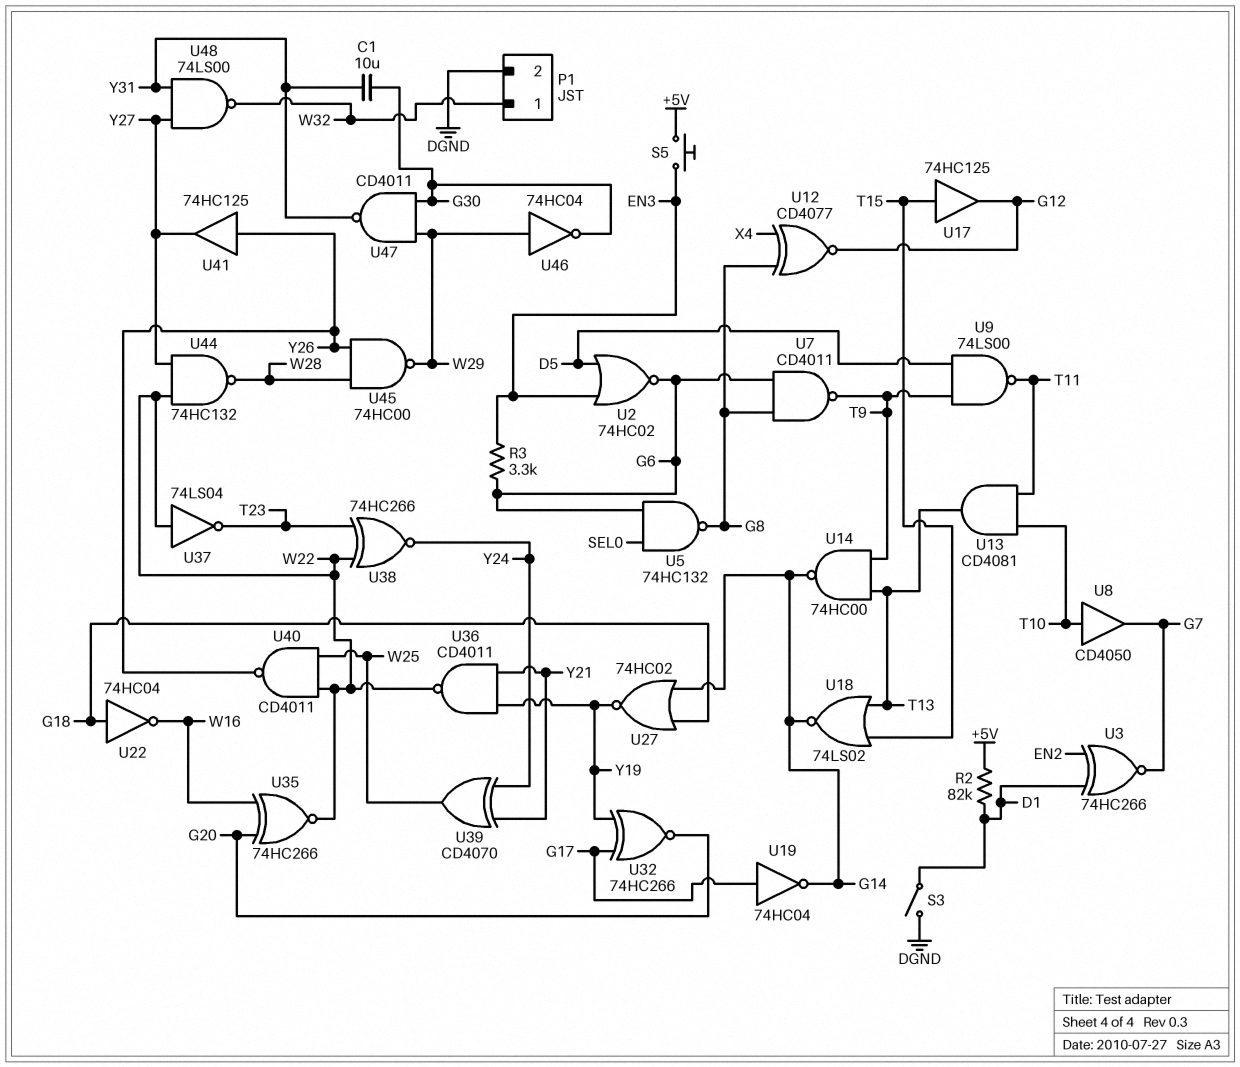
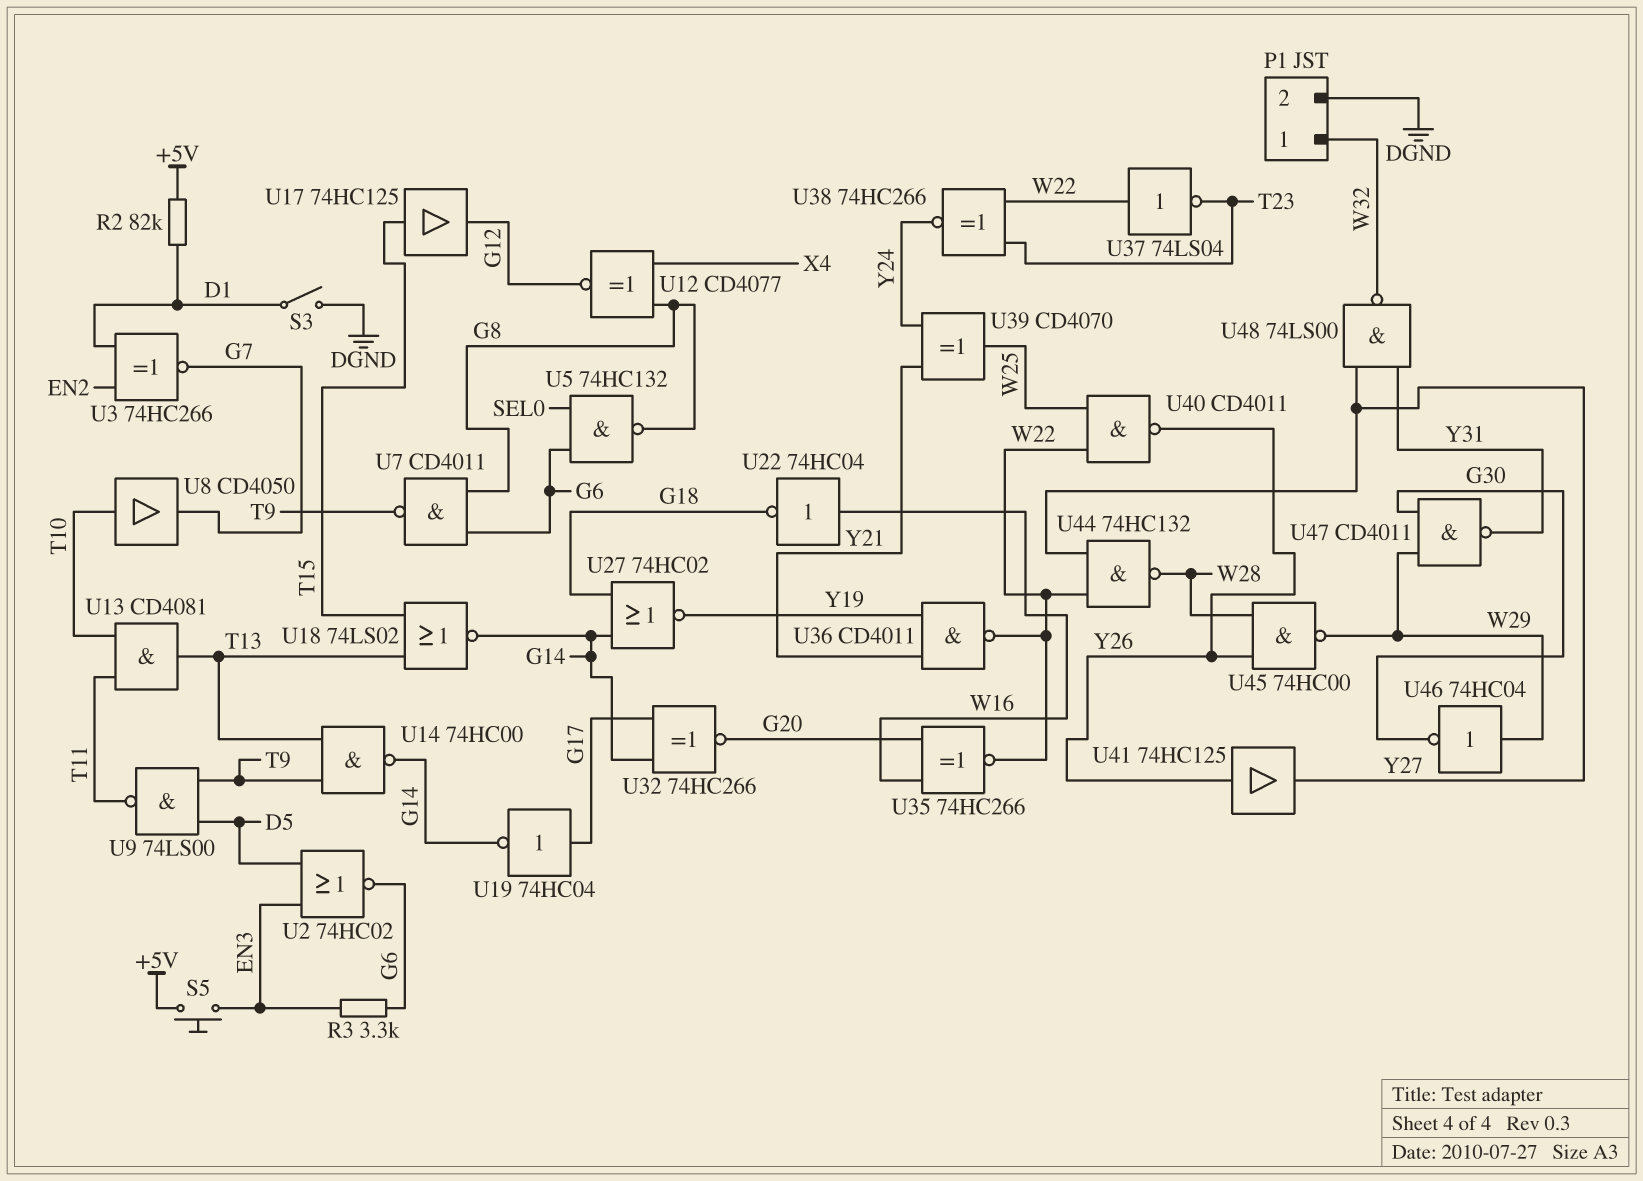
C1: 10uF (G30, Y31) -> none
U22: NOT 74HC04 (in G18, out W16) -> NOT 74HC04 (in W16, out G18)
U32: XNOR 74HC266 (in G17, in Y19, out G20) -> XNOR 74HC266 (in G14, in G17, out G20)

